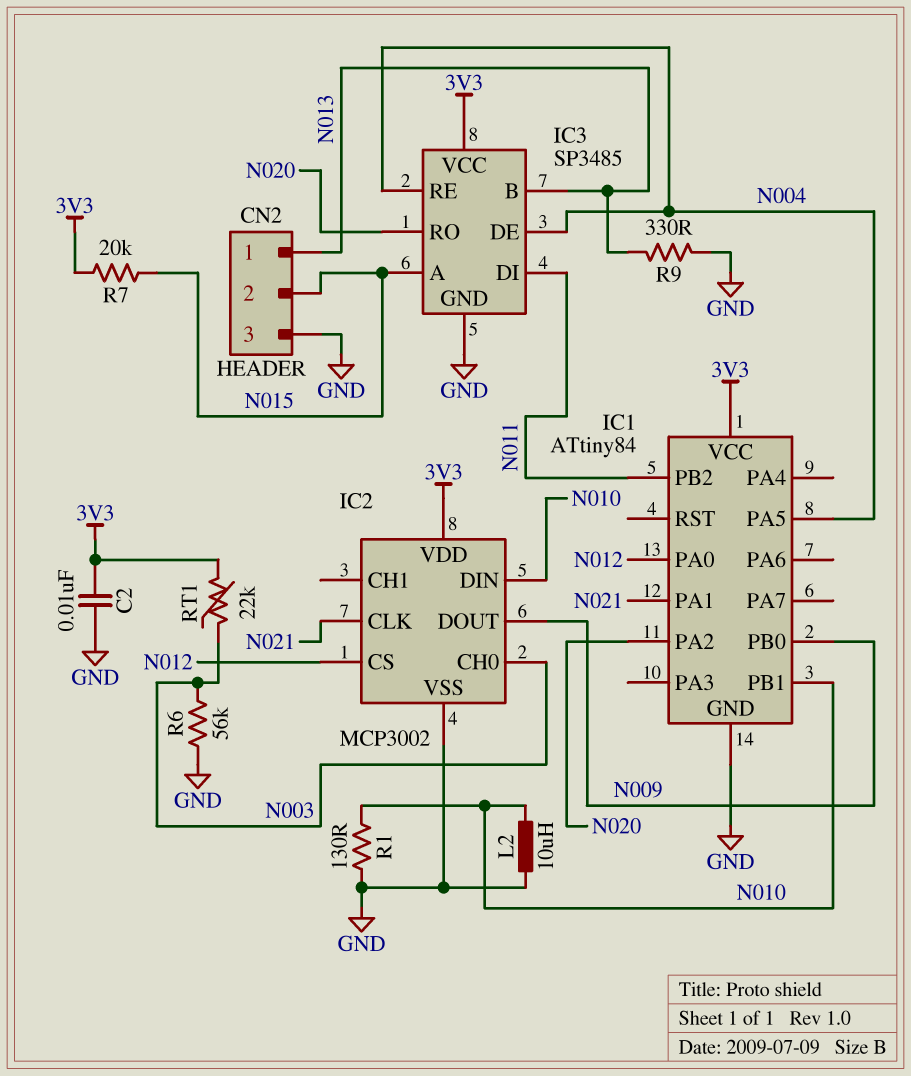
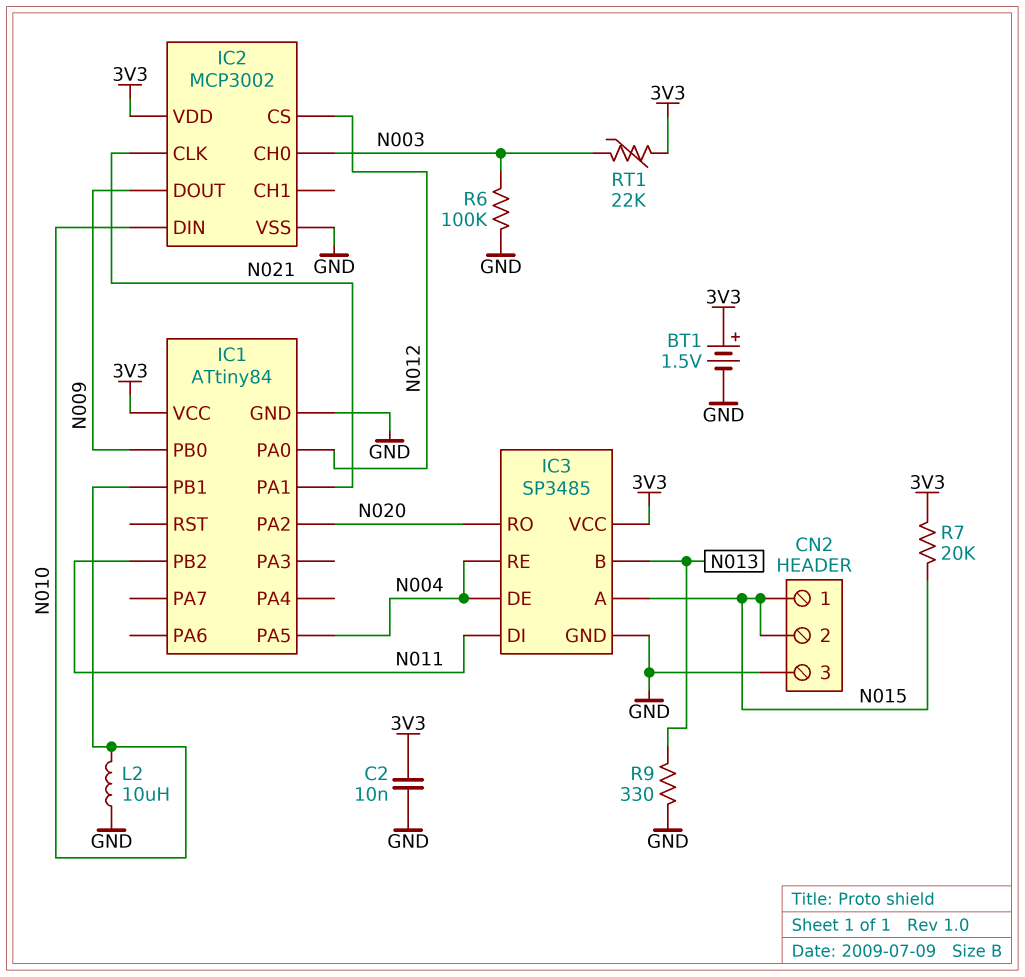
BT1: none -> 1.5V (plus 3V3, minus GND)
CN2 pin 1: N013 -> N015
R1: 130 (GND, N010) -> none
R6: 56k (GND, N003) -> 100k (GND, N003)

